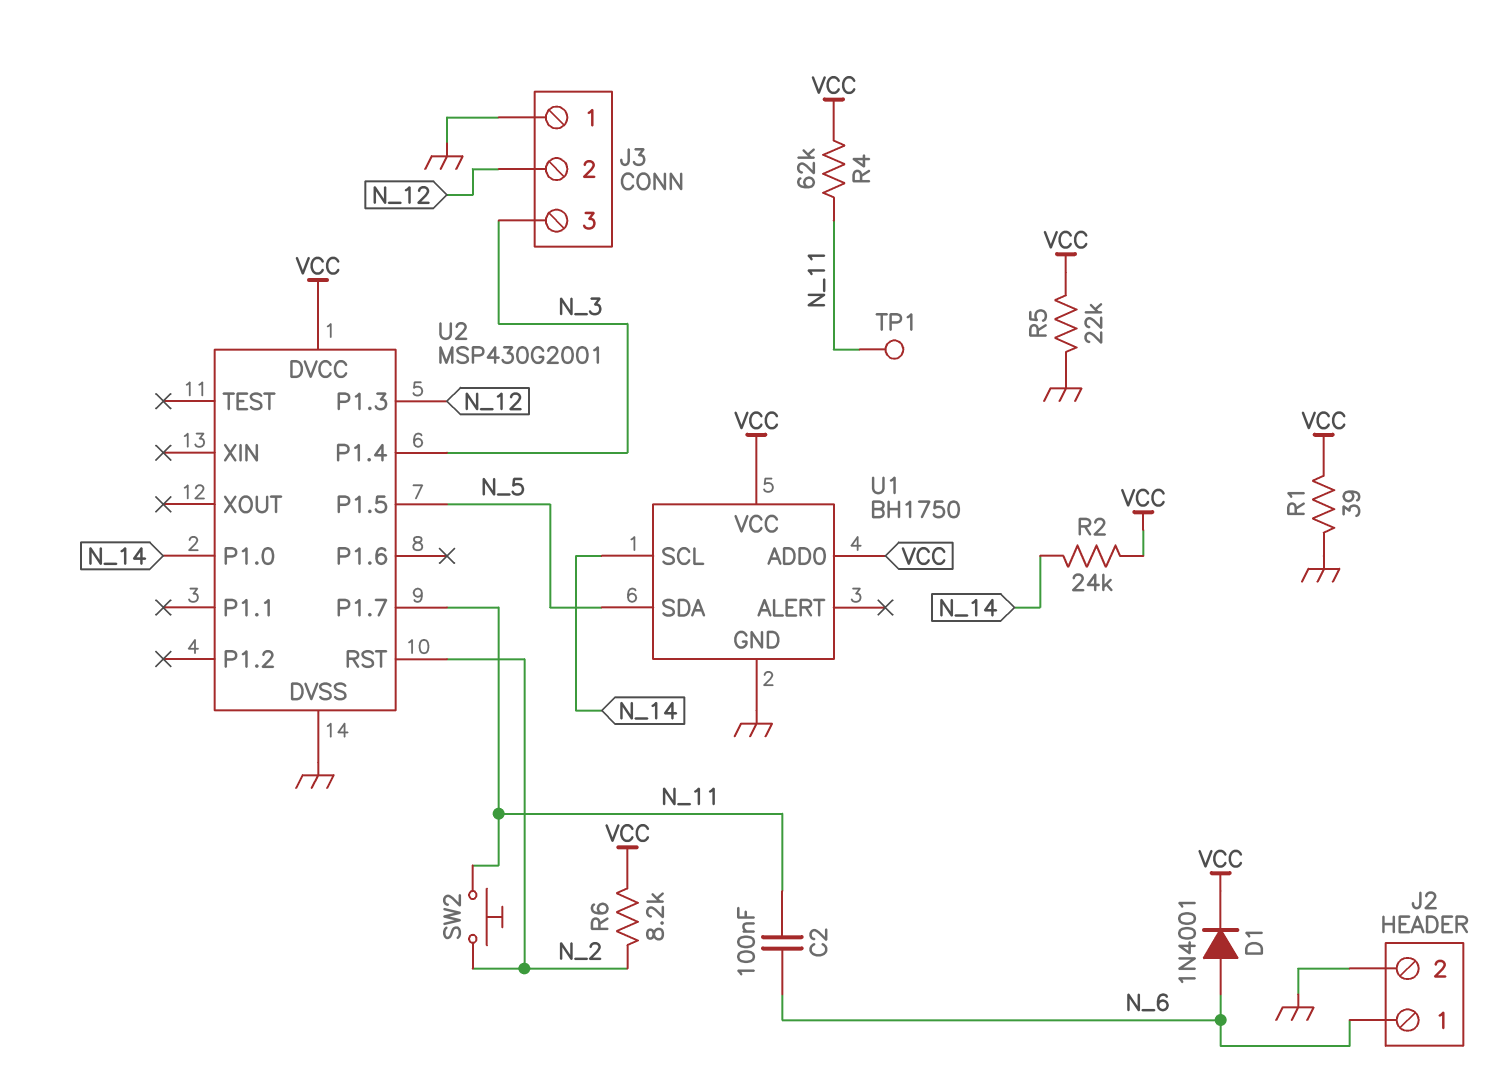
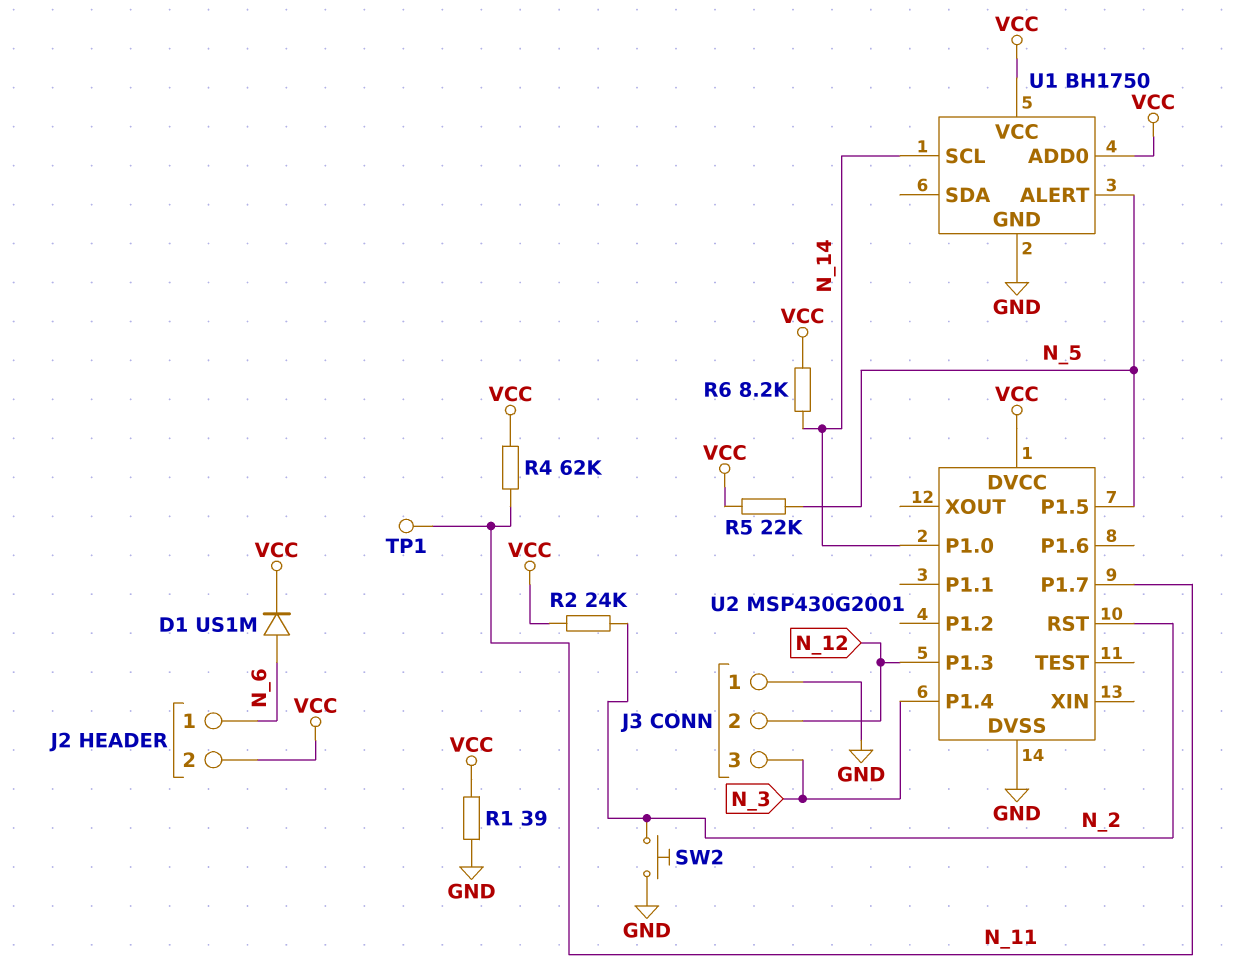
C2: 100nF (N_6, N_11) -> none
D1: diode 1N4001 (A N_6, K VCC) -> diode US1M (A N_6, K VCC)
J2 pin 2: GND -> VCC
R2: 24k (N_14, VCC) -> 24k (N_2, VCC)
R5: 22k (GND, VCC) -> 22k (N_5, VCC)
R6: 8.2k (N_2, VCC) -> 8.2k (N_14, VCC)
SW2: button (N_2, N_11) -> button (GND, N_2)
U1 pin ALERT: none -> N_5
U1 pin SDA: N_5 -> none

